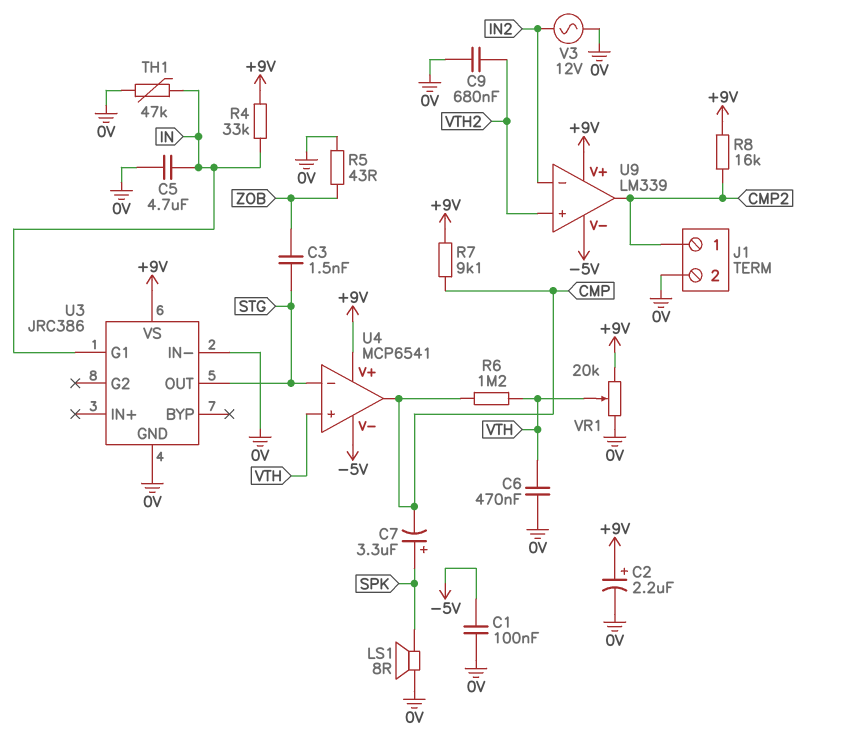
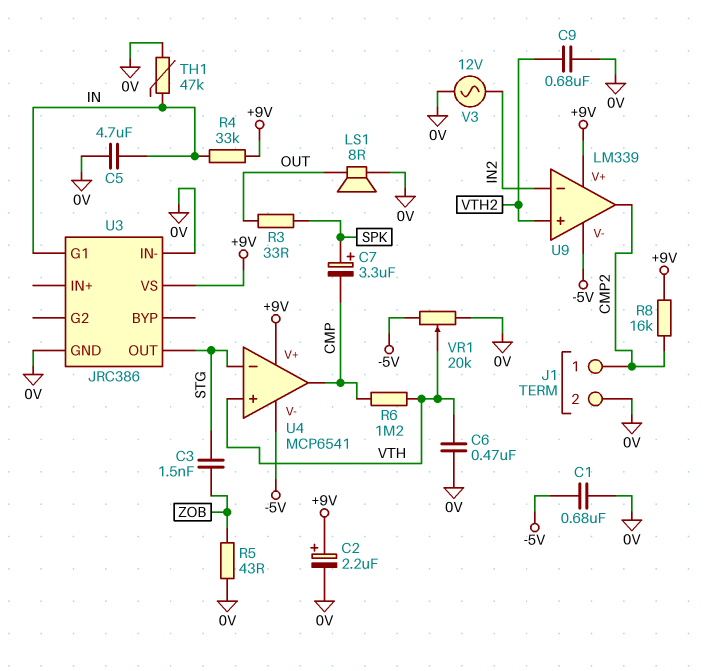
C1: 100nF (-5V, 0V) -> 680nF (-5V, 0V)
LS1: speaker 8R (0V, SPK) -> speaker 8R (0V, OUT)
R3: none -> 33 (OUT, SPK)
R7: 9.1k (+9V, CMP) -> none
VR1: 20k (+9V, 0V, wiper VTH) -> 20k (-5V, 0V, wiper VTH)

